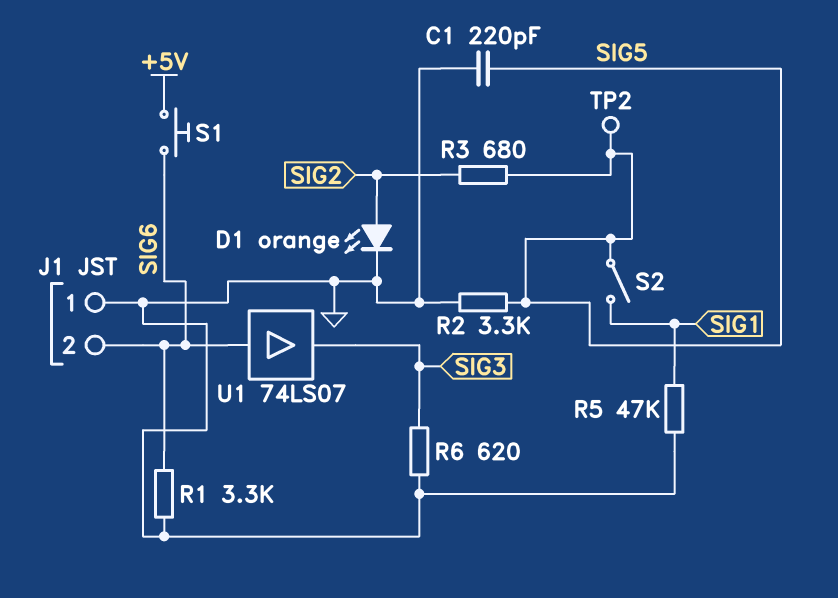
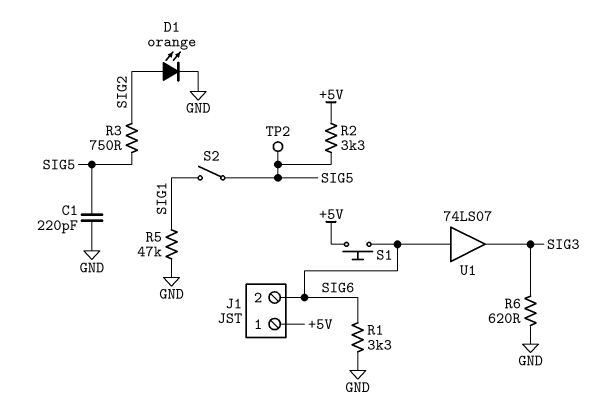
J1 pin 1: GND -> +5V
R2: 3.3k (GND, SIG5) -> 3.3k (+5V, SIG5)
R3: 680 (SIG2, SIG5) -> 750 (SIG2, SIG5)

